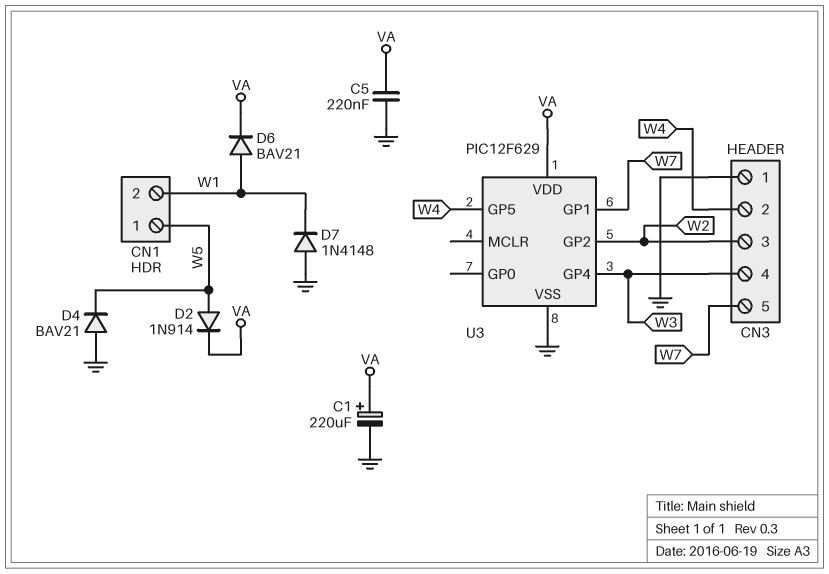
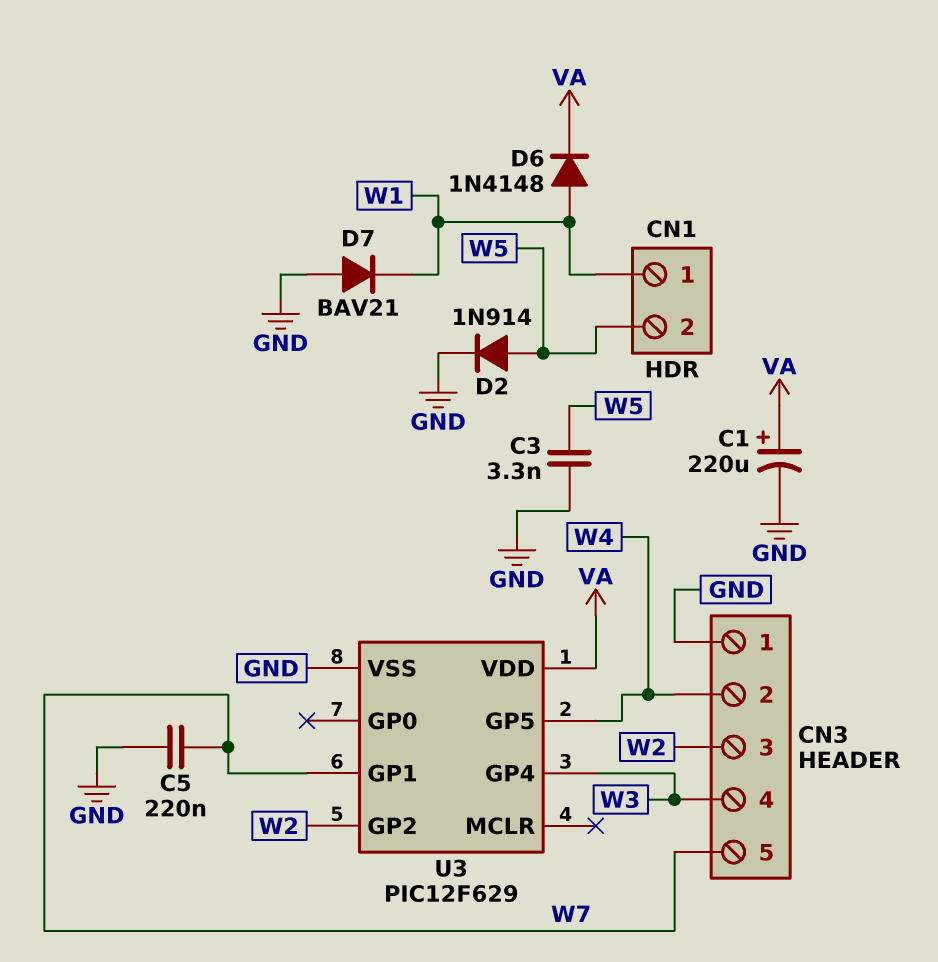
C3: none -> 3.3nF (GND, W5)
C5: 220nF (GND, VA) -> 220nF (GND, W7)
CN1 pin 1: W5 -> W1
CN1 pin 2: W1 -> W5
D2: diode 1N914 (A W5, K VA) -> diode 1N914 (A W5, K GND)
D4: diode BAV21 (A GND, K W5) -> none
D6: diode BAV21 (A W1, K VA) -> diode 1N4148 (A W1, K VA)
D7: diode 1N4148 (A GND, K W1) -> diode BAV21 (A GND, K W1)

